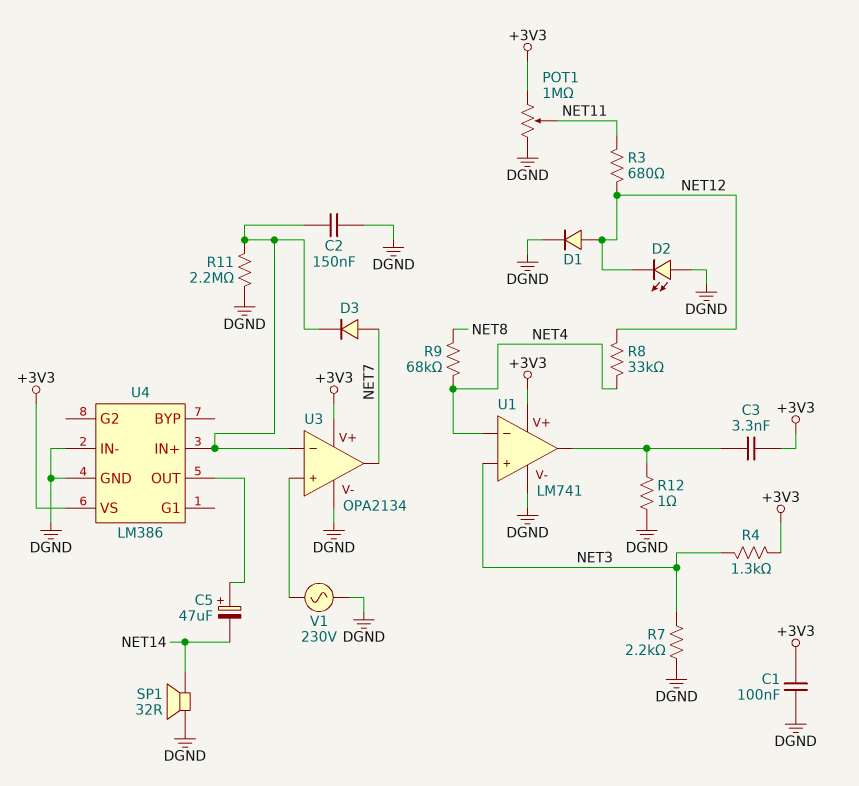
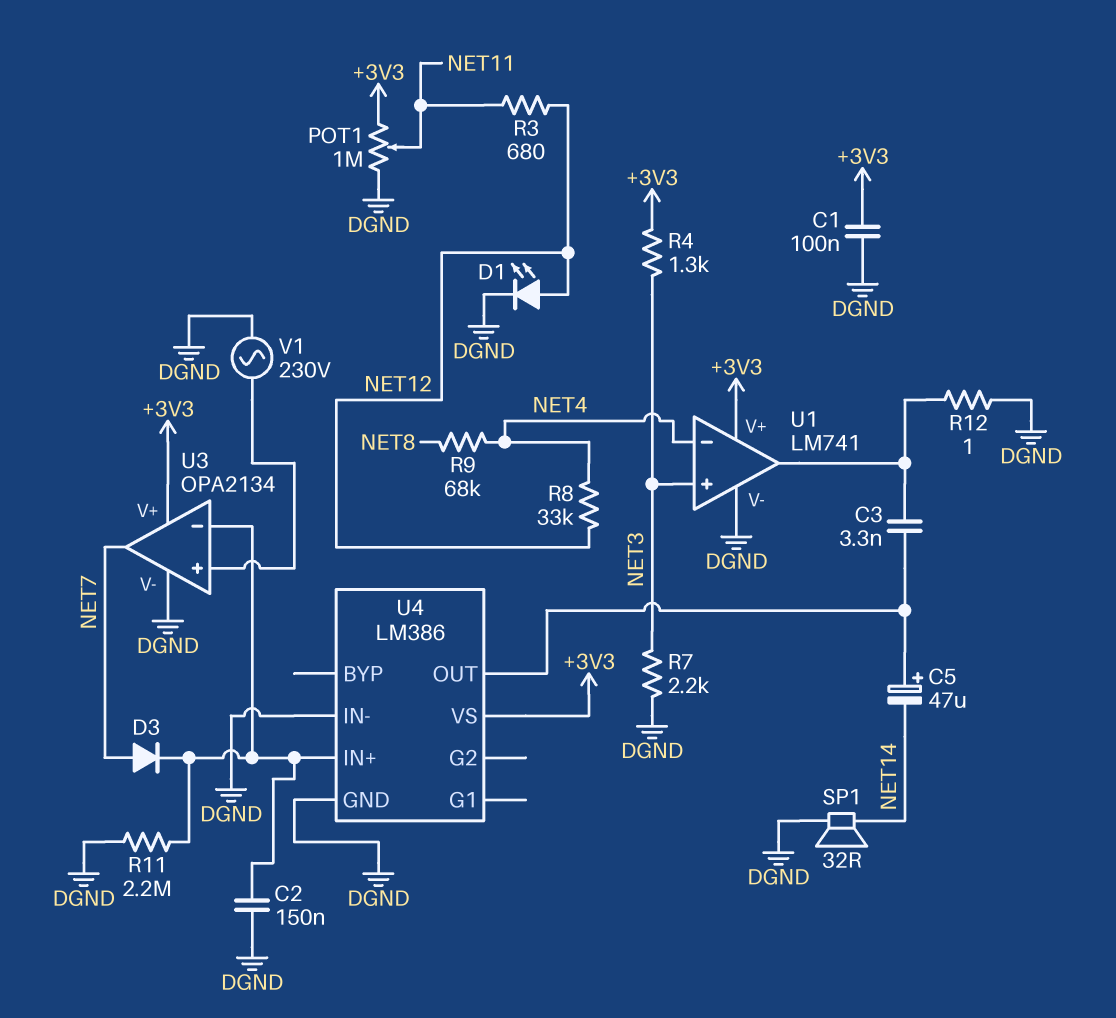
C3: 3.3nF (+3V3, U1/out) -> 3.3nF (U1/out, U4/OUT)
D1: diode (A NET12, K DGND) -> LED (A NET12, K DGND)
D2: LED (A DGND, K NET12) -> none

